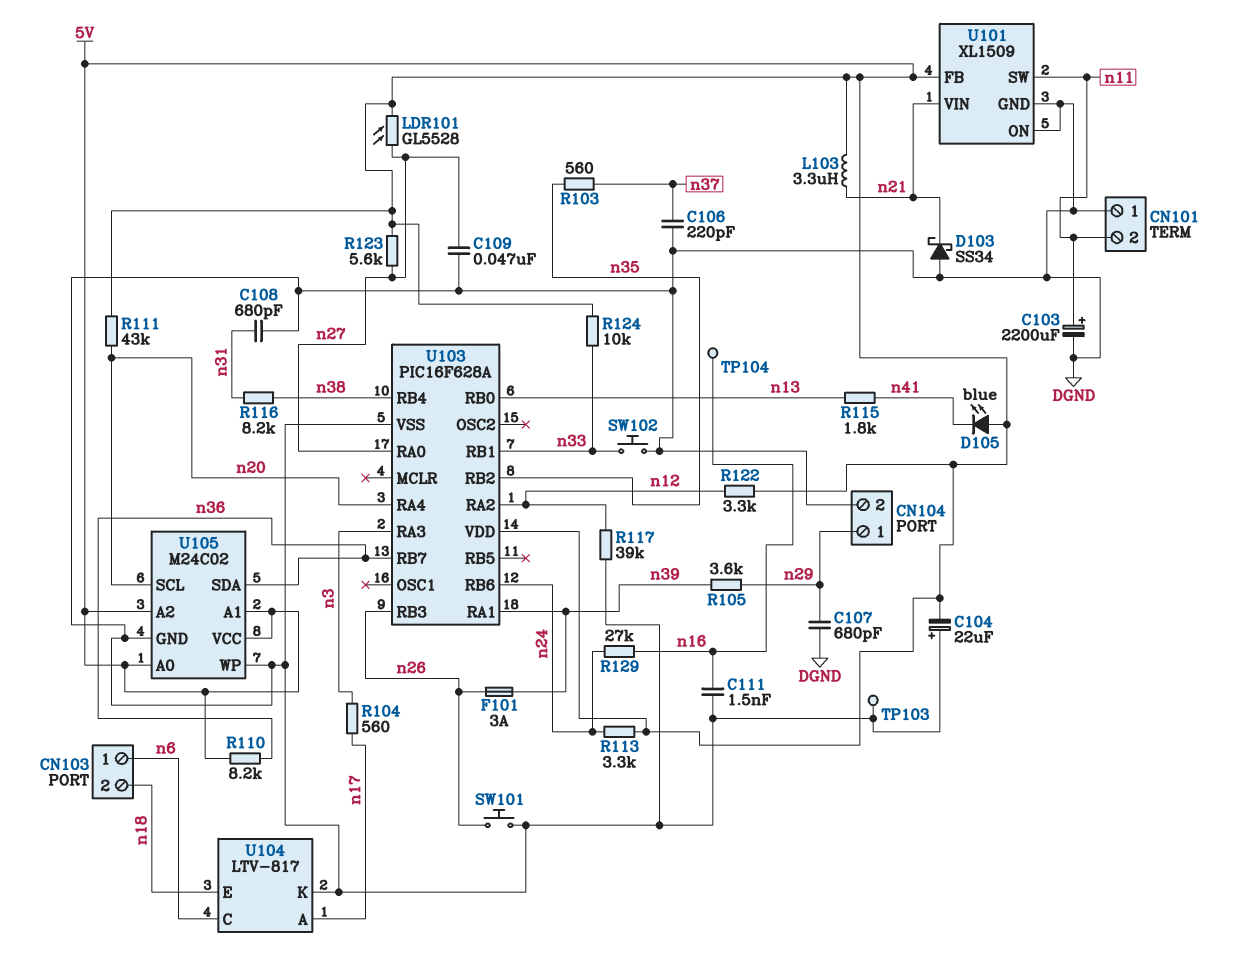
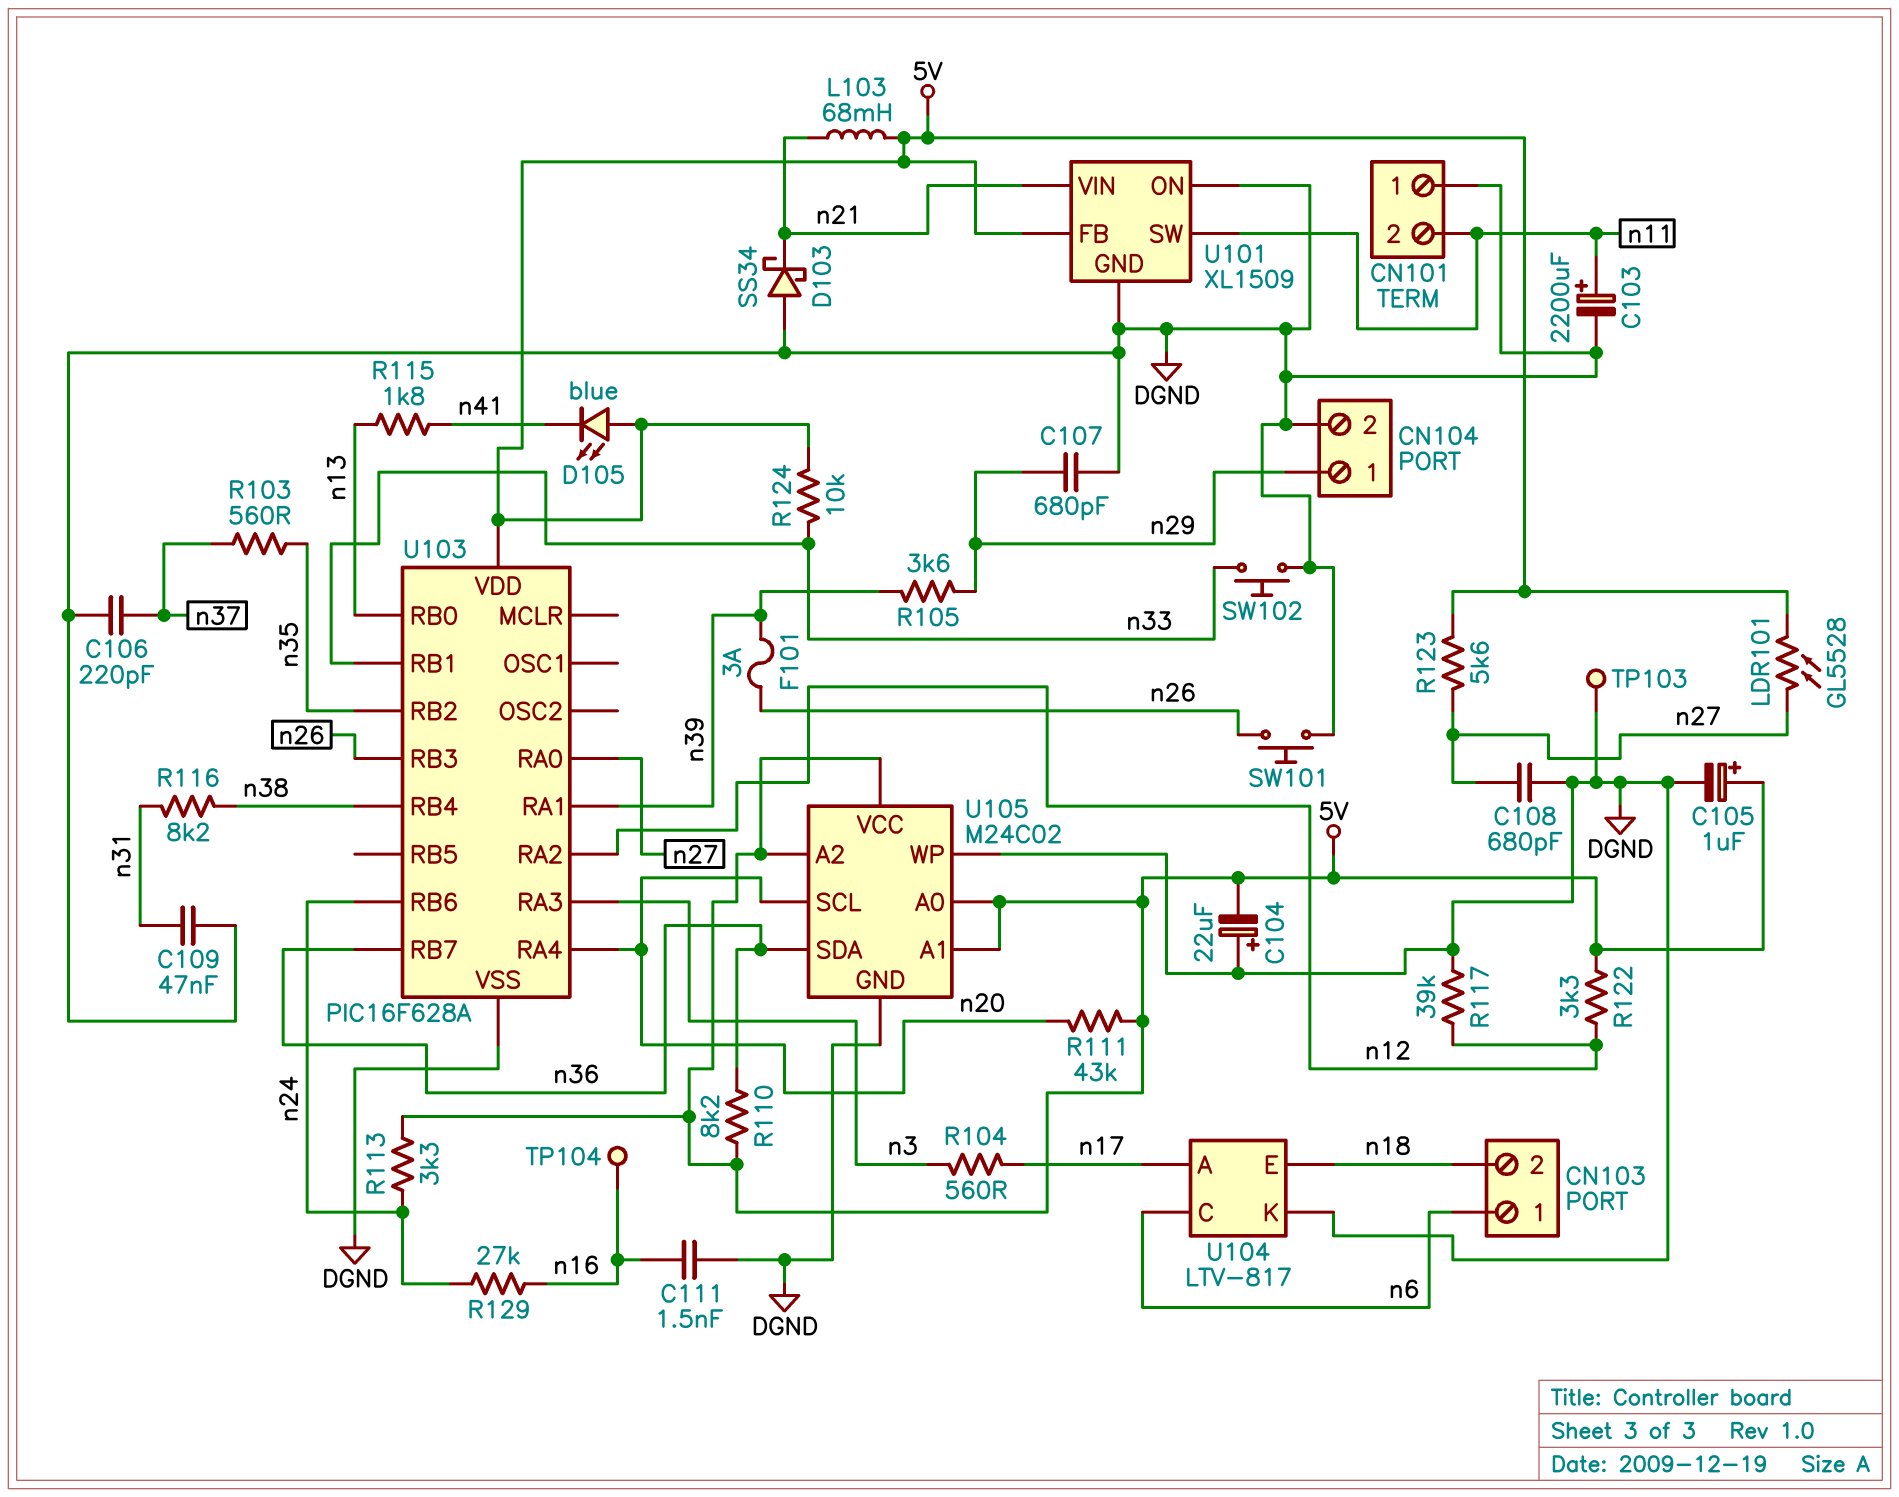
C105: none -> 1uF (plus 5V, minus DGND)
C108: 680pF (DGND, n31) -> 680pF (DGND, n27)
C109: 47nF (DGND, n27) -> 47nF (DGND, n31)
L103: 3.3uH (5V, n21) -> 68mH (5V, n21)

